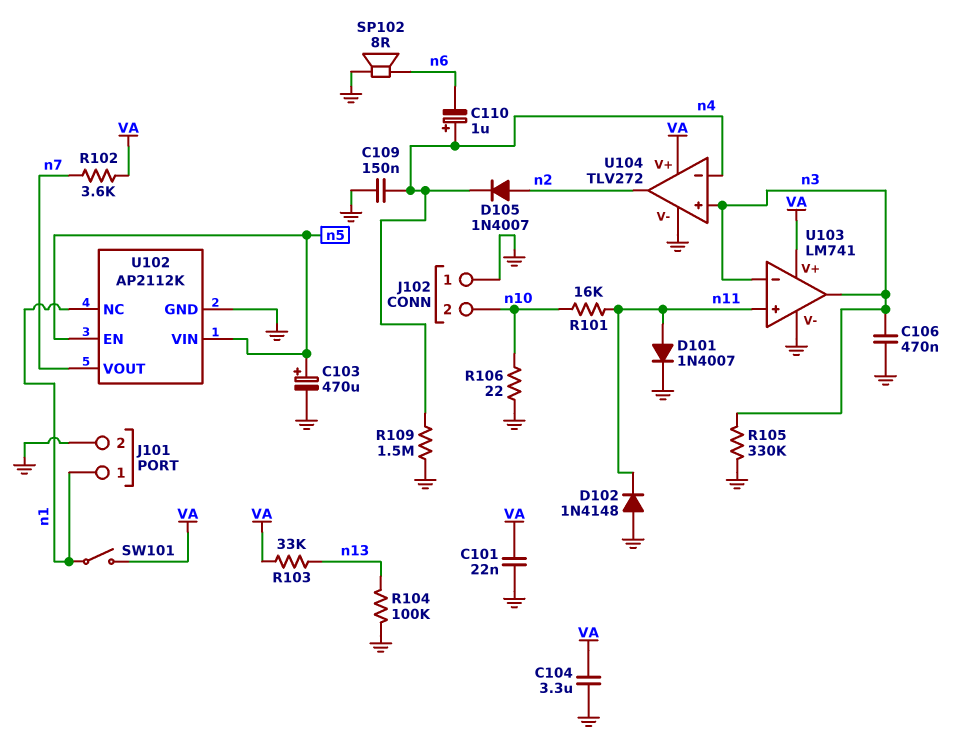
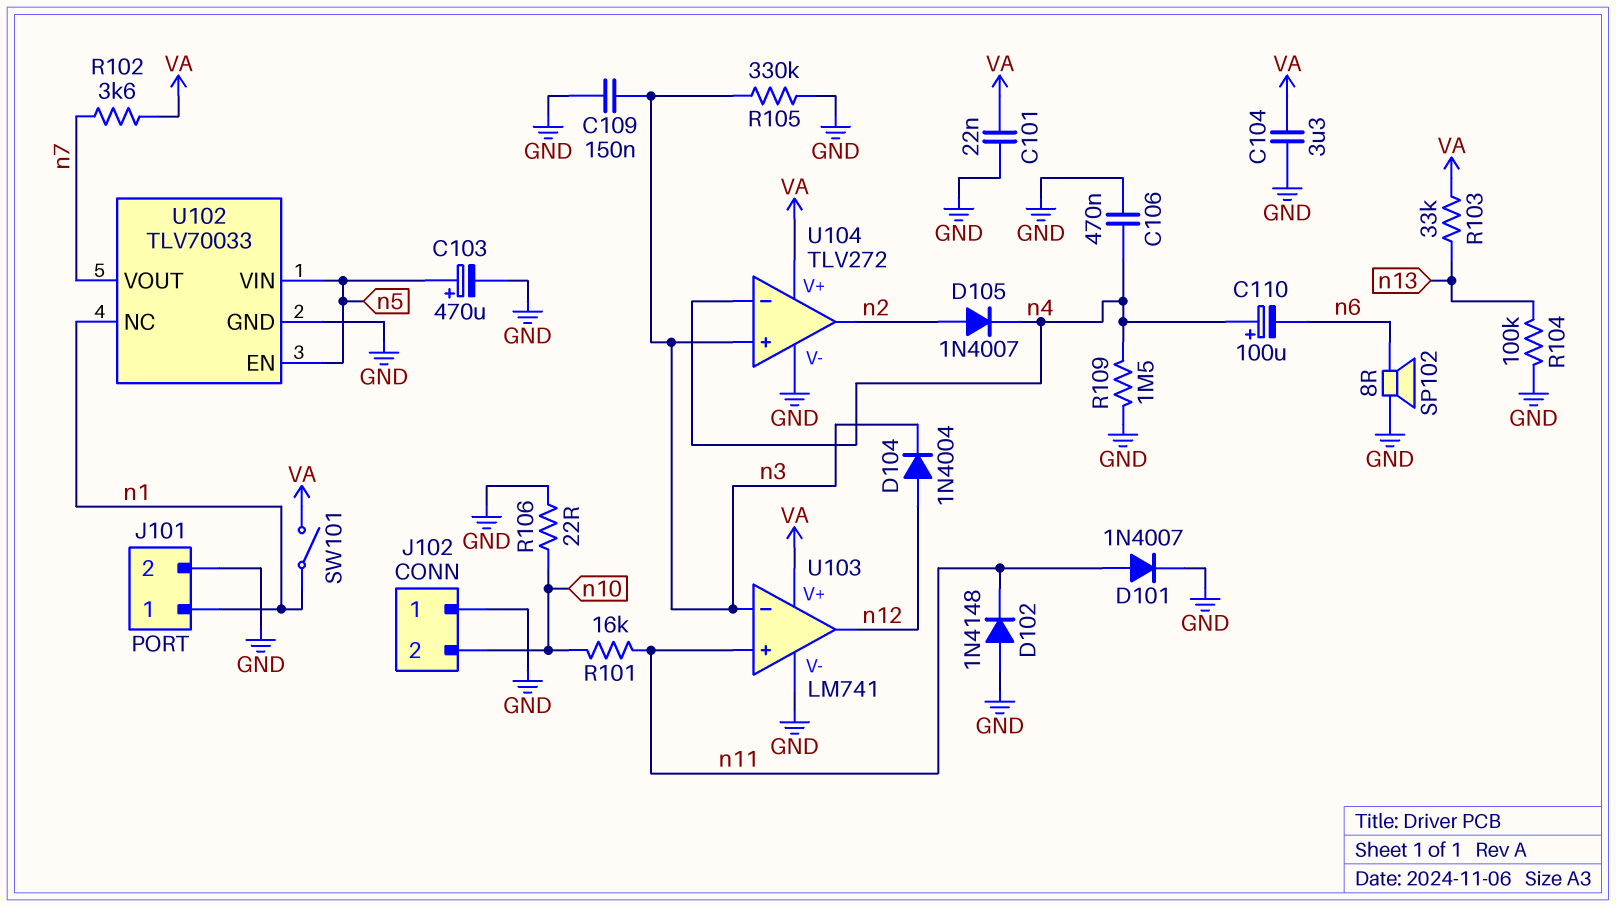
C106: 470nF (GND, n3) -> 470nF (GND, n4)
C109: 150nF (GND, n4) -> 150nF (GND, n3)
C110: 1uF (plus n4, minus n6) -> 100uF (plus n4, minus n6)
D104: none -> diode 1N4004 (A n12, K n3)
U102: AP2112K -> TLV70033
U103 pin out: n3 -> n12

